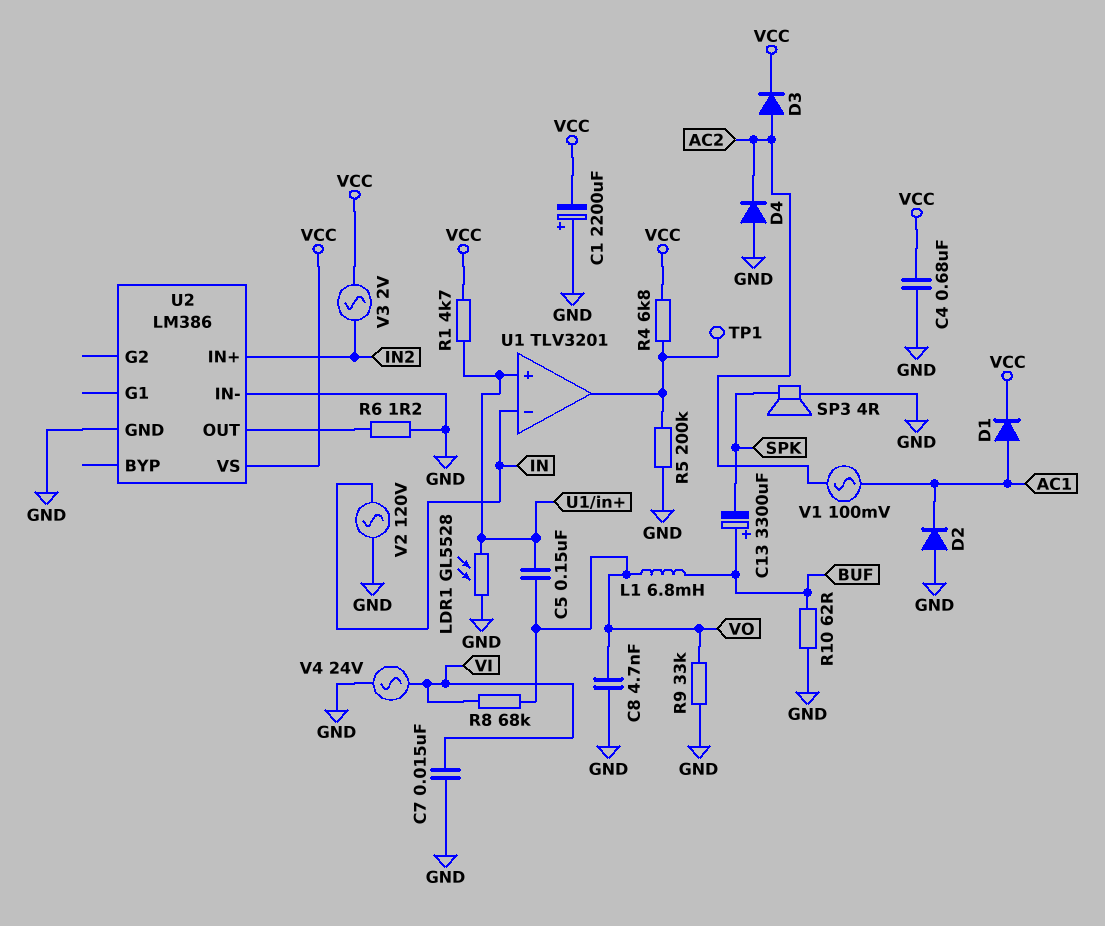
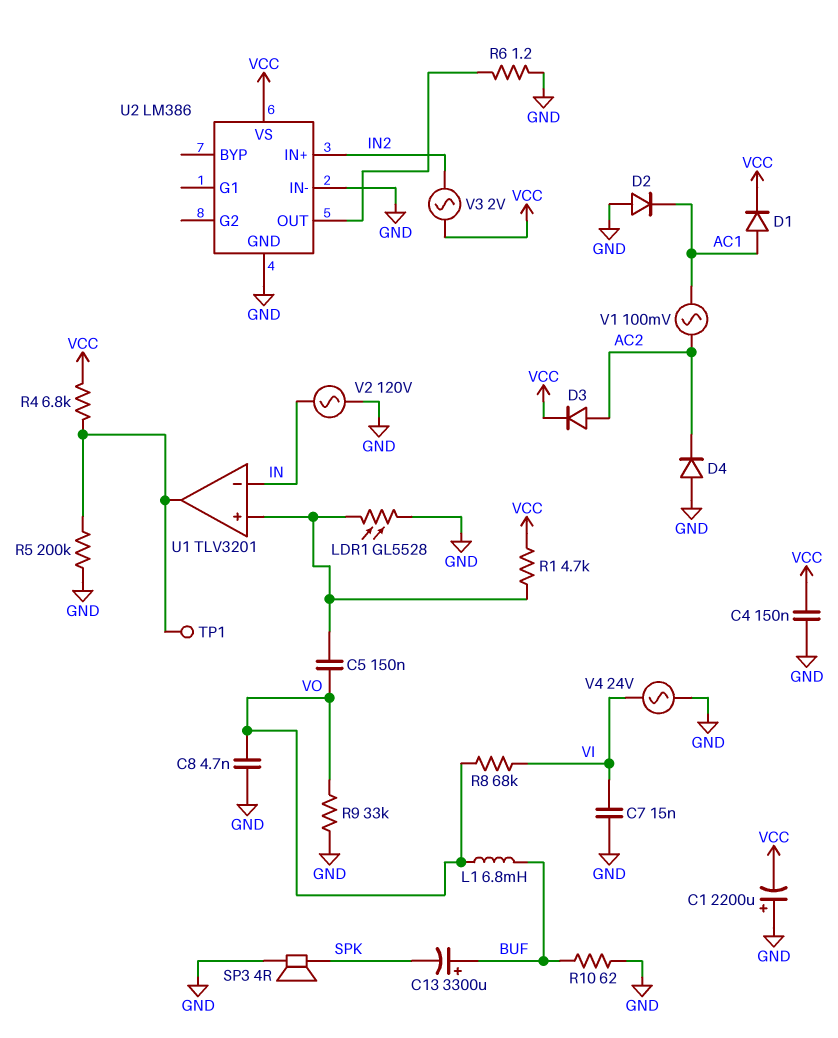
C4: 680nF (GND, VCC) -> 150nF (GND, VCC)

